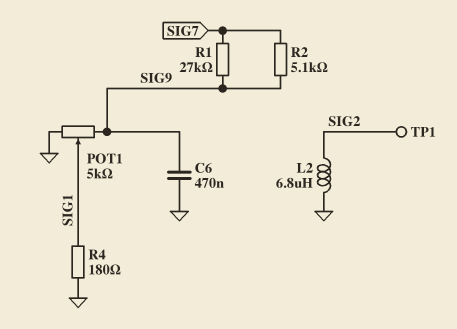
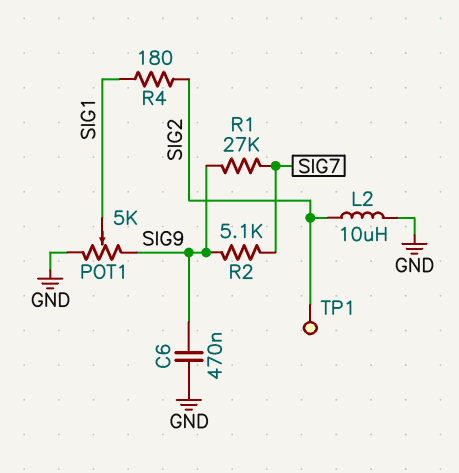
L2: 6.8uH (GND, SIG2) -> 10uH (GND, SIG2)
R4: 180 (GND, SIG1) -> 180 (SIG1, SIG2)

